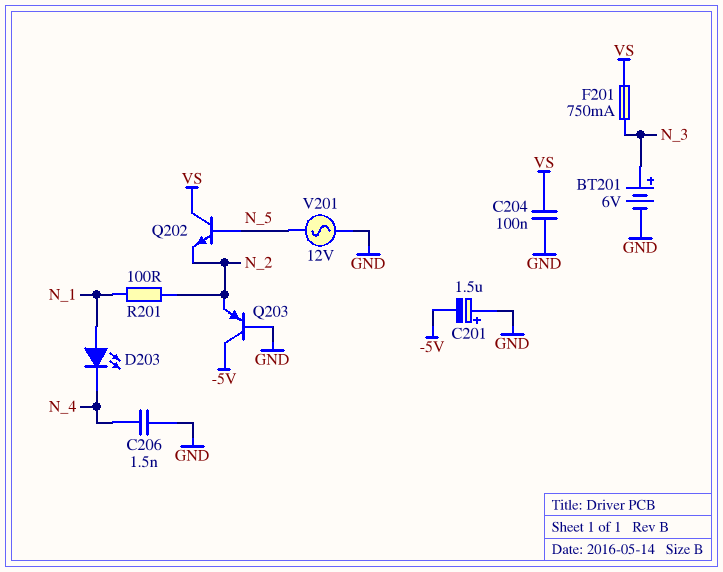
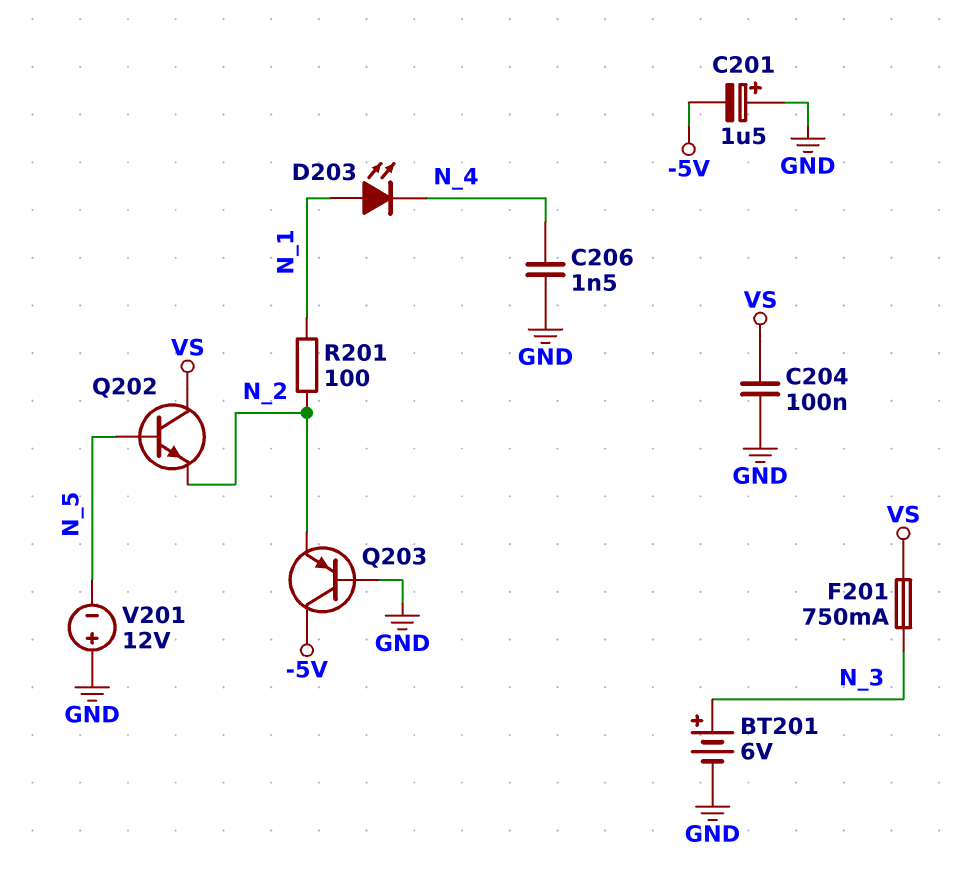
V201: AC 12V (GND, N_5) -> 12V (plus GND, minus N_5)

